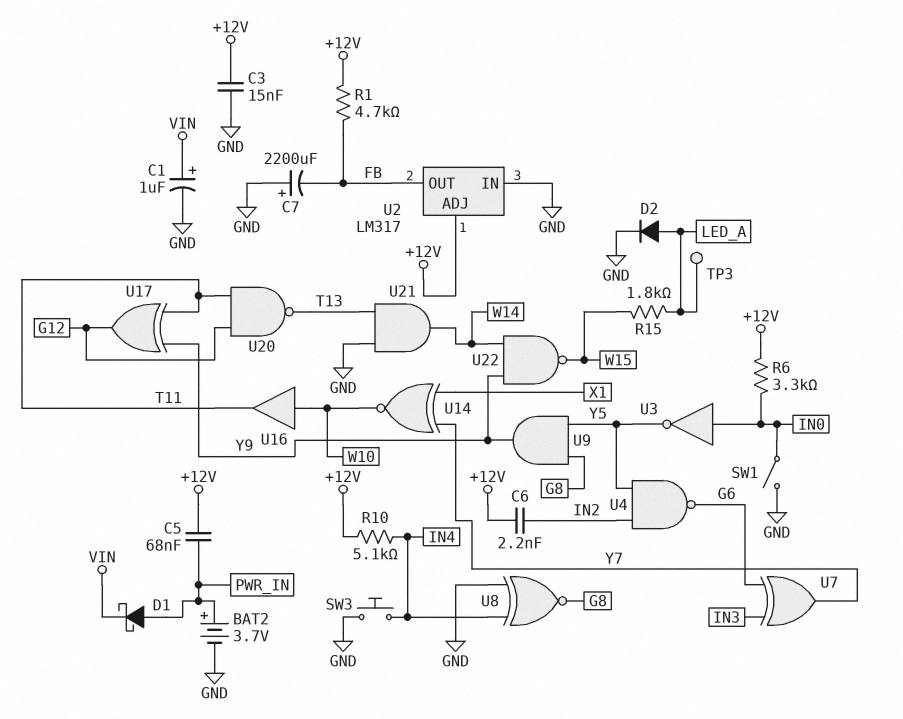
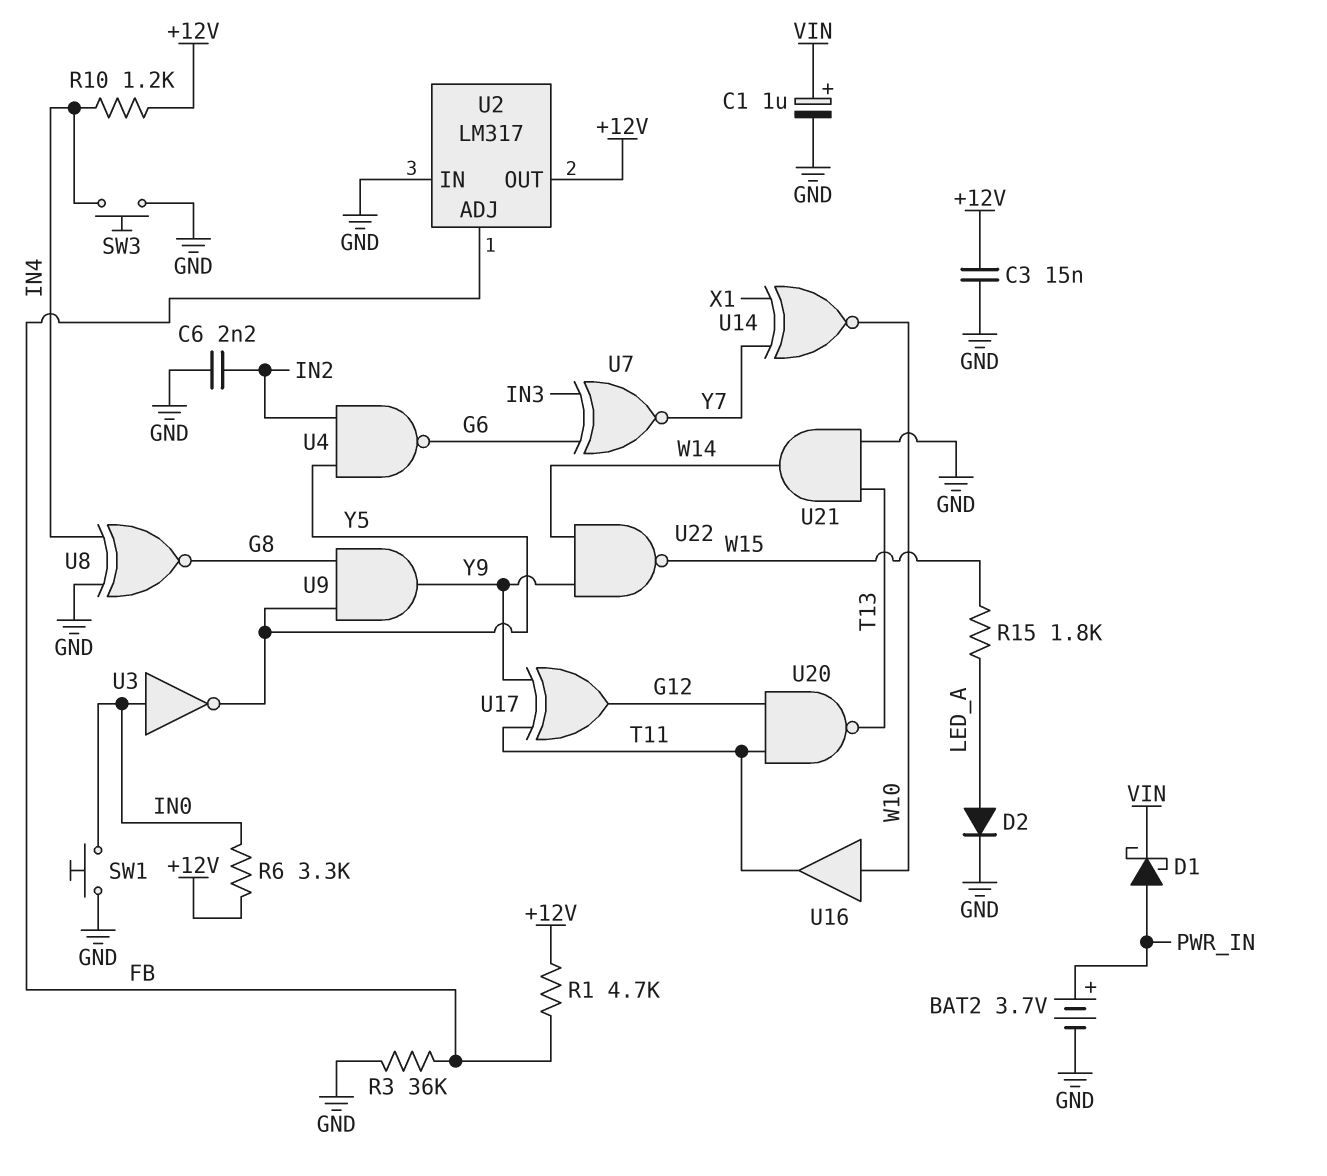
C5: 68nF (+12V, PWR_IN) -> none
C6: 2.2nF (+12V, IN2) -> 2.2nF (GND, IN2)
C7: 2200uF (plus GND, minus FB) -> none
R3: none -> 36k (FB, GND)
R10: 5.1k (+12V, IN4) -> 1.2k (+12V, IN4)
SW1: switch (GND, IN0) -> button (GND, IN0)
TP3: test point (LED_A) -> none
U2 pin ADJ: +12V -> FB
U2 pin OUT: FB -> +12V
U7: XOR (in G6, in IN3, out Y7) -> XNOR (in G6, in IN3, out Y7)

